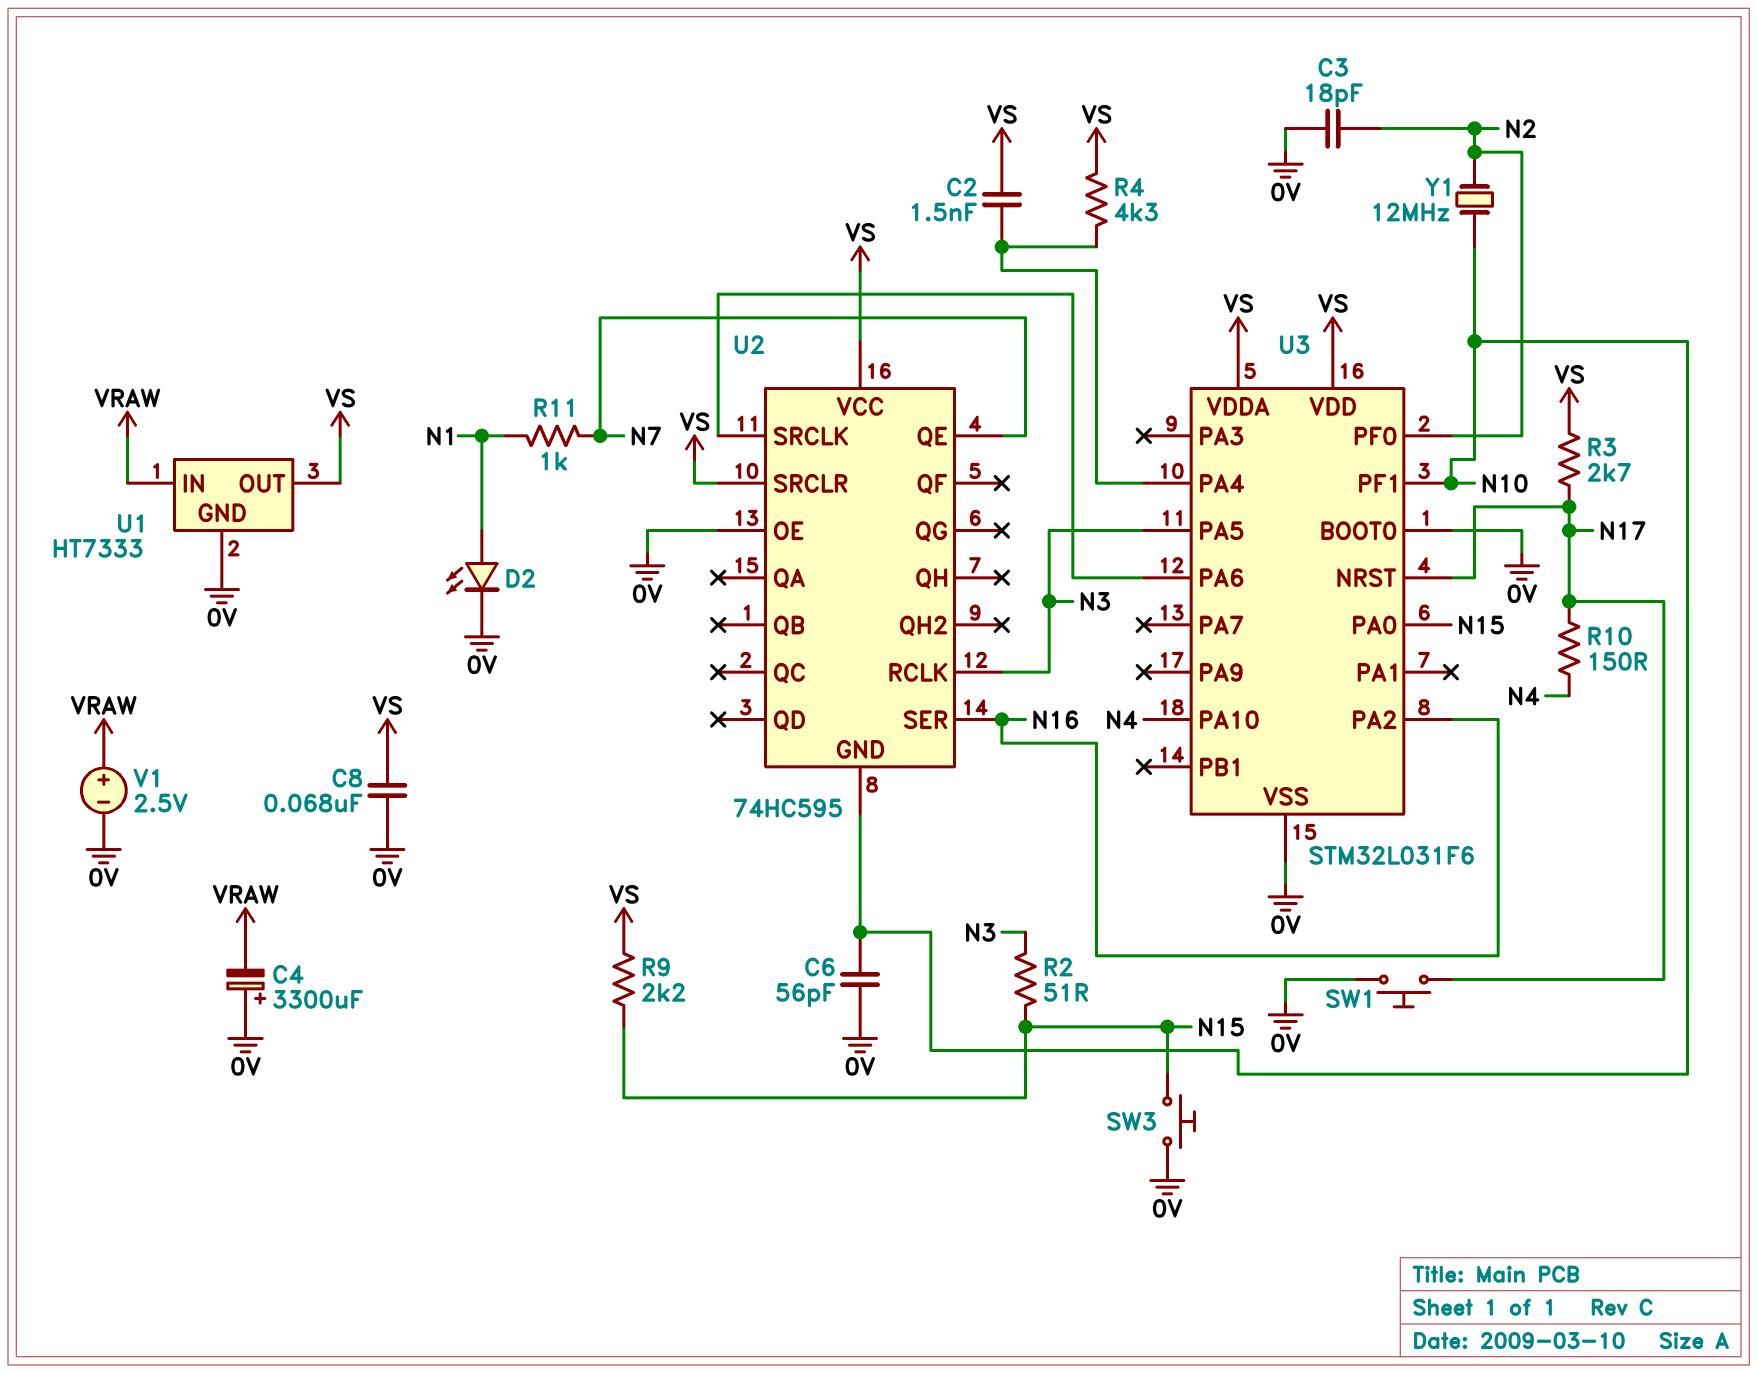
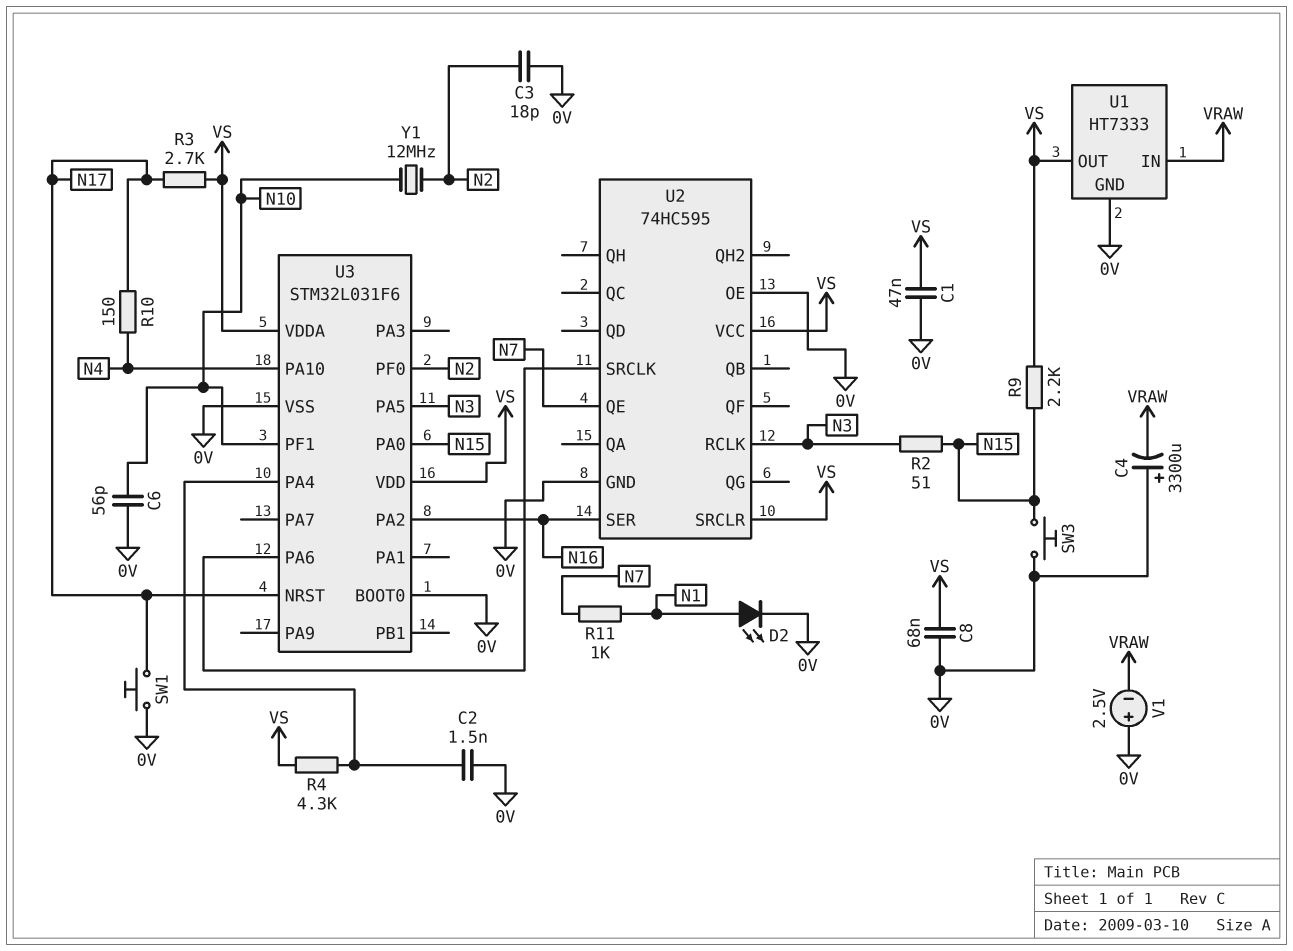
C1: none -> 47nF (0V, VS)
C2: 1.5nF (U3/PA4, VS) -> 1.5nF (0V, U3/PA4)
U2 pin GND: N10 -> 0V
V1: 2.5V (plus VRAW, minus 0V) -> 2.5V (plus 0V, minus VRAW)

